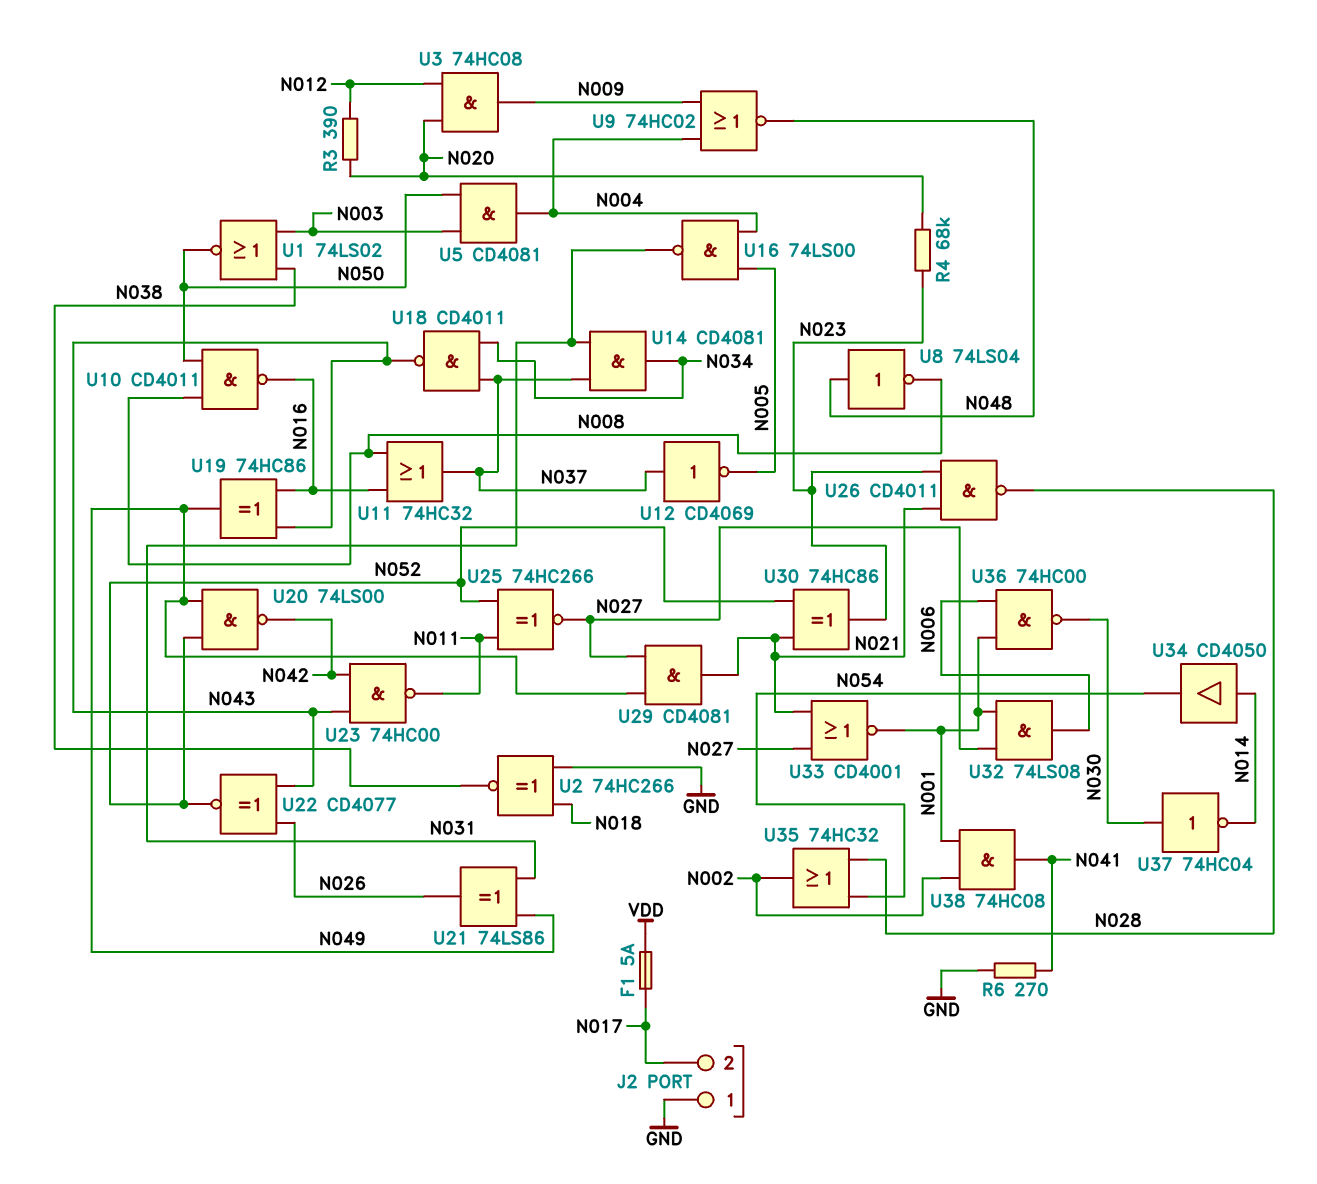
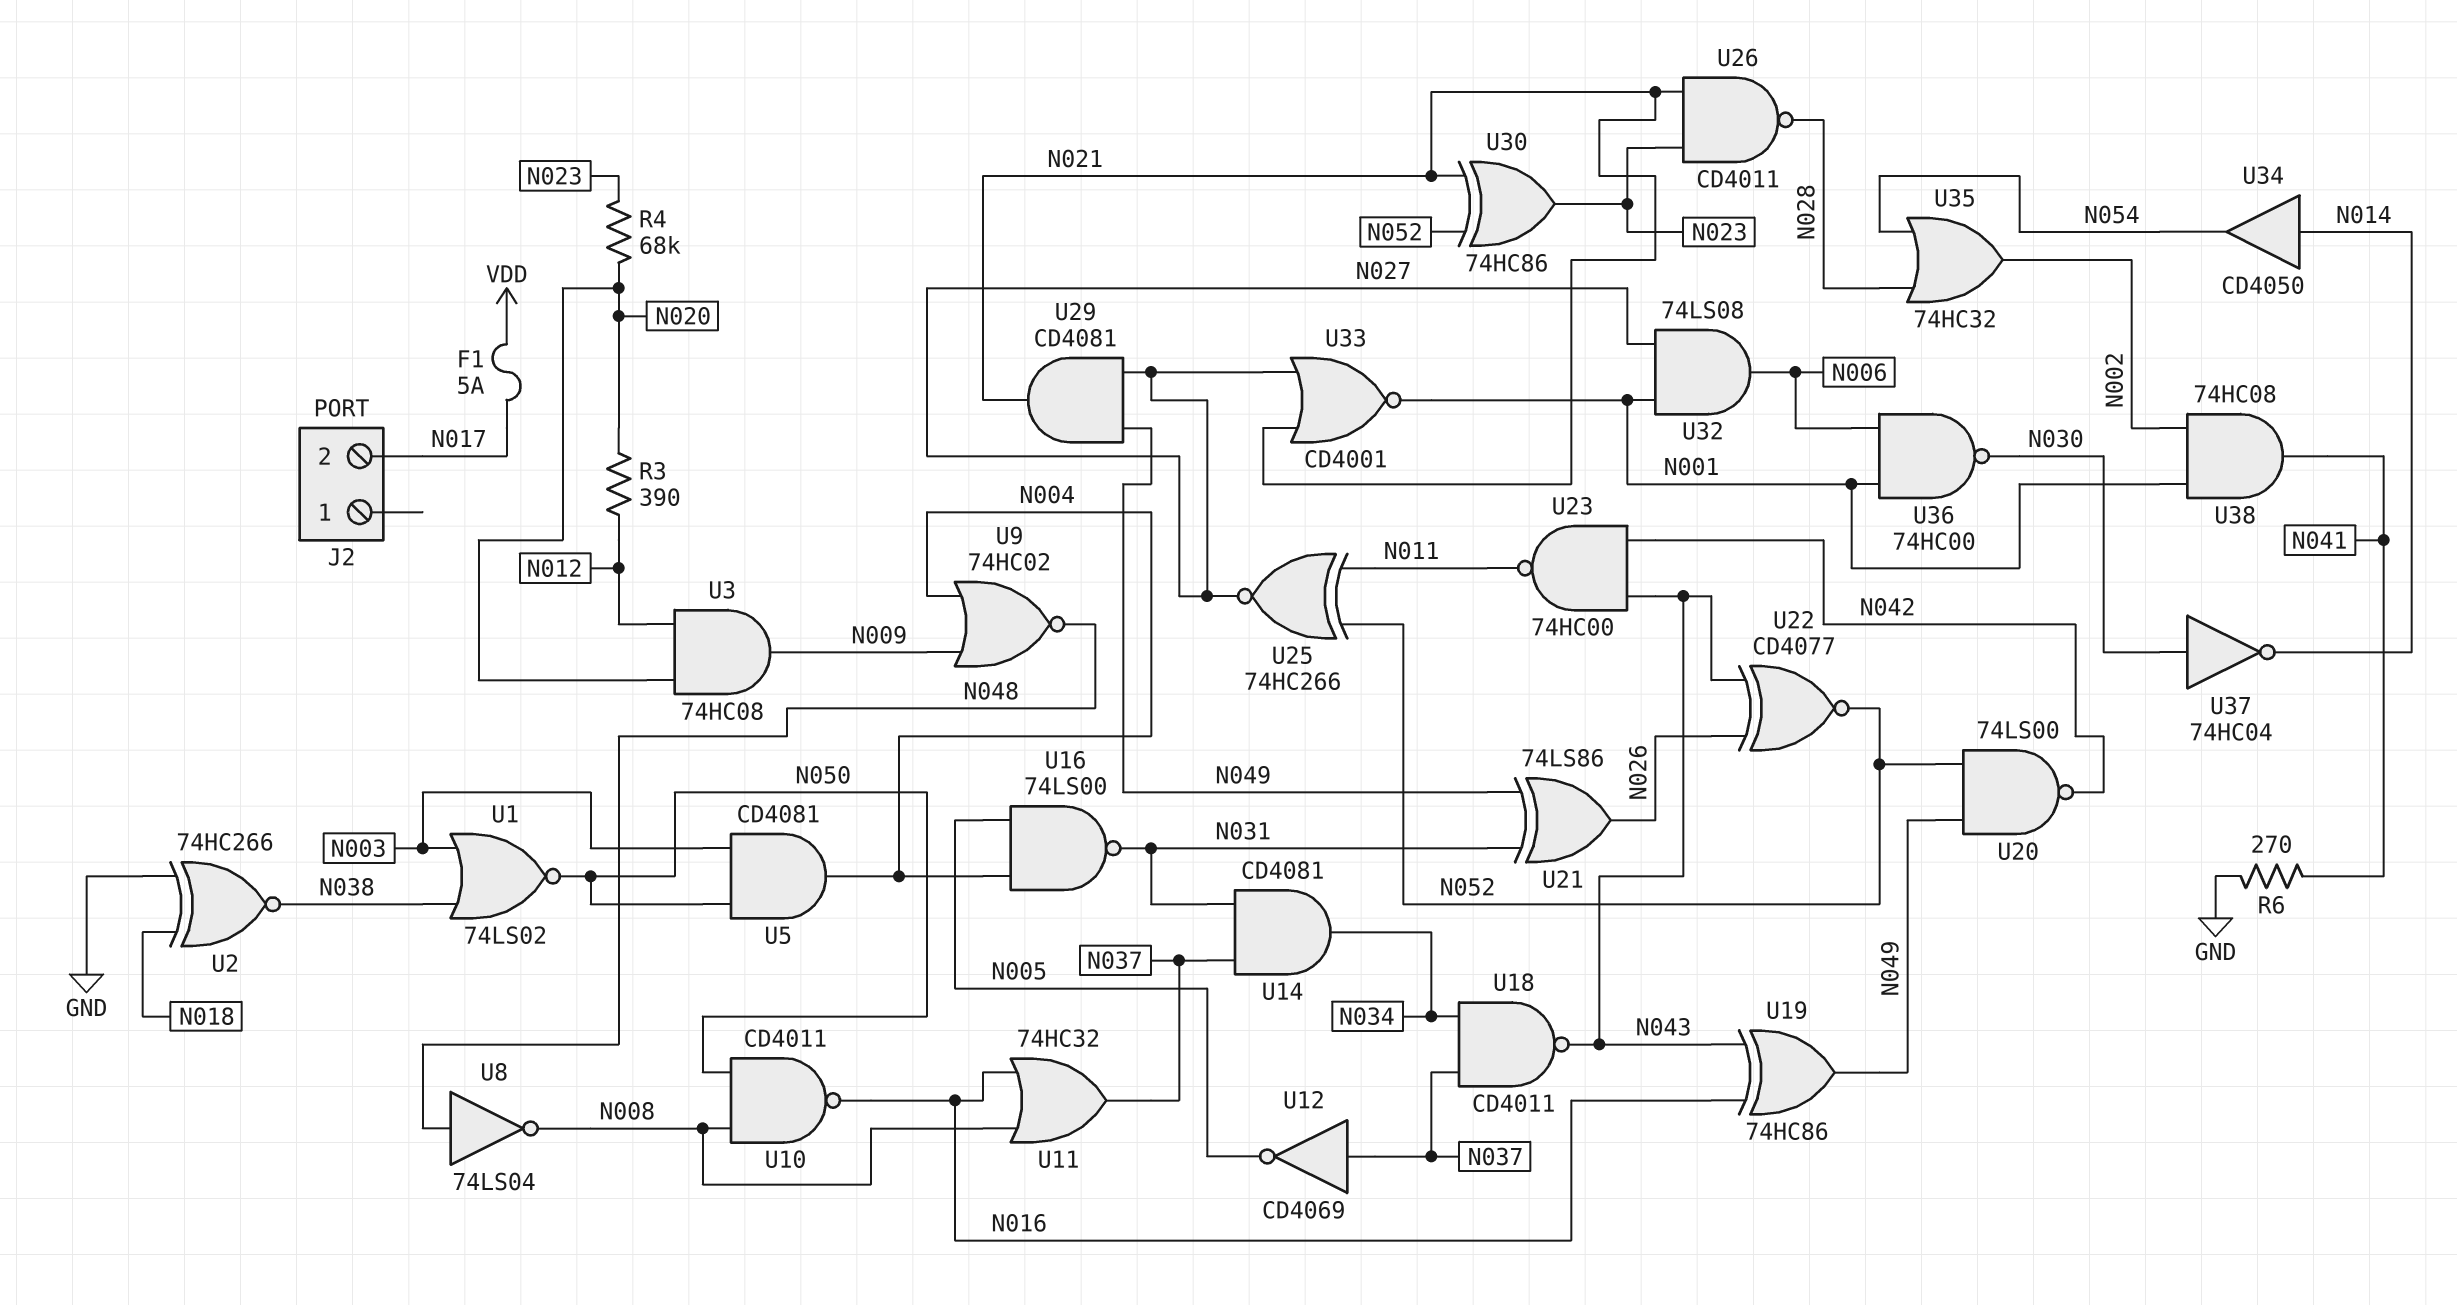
J2 pin 1: GND -> none

